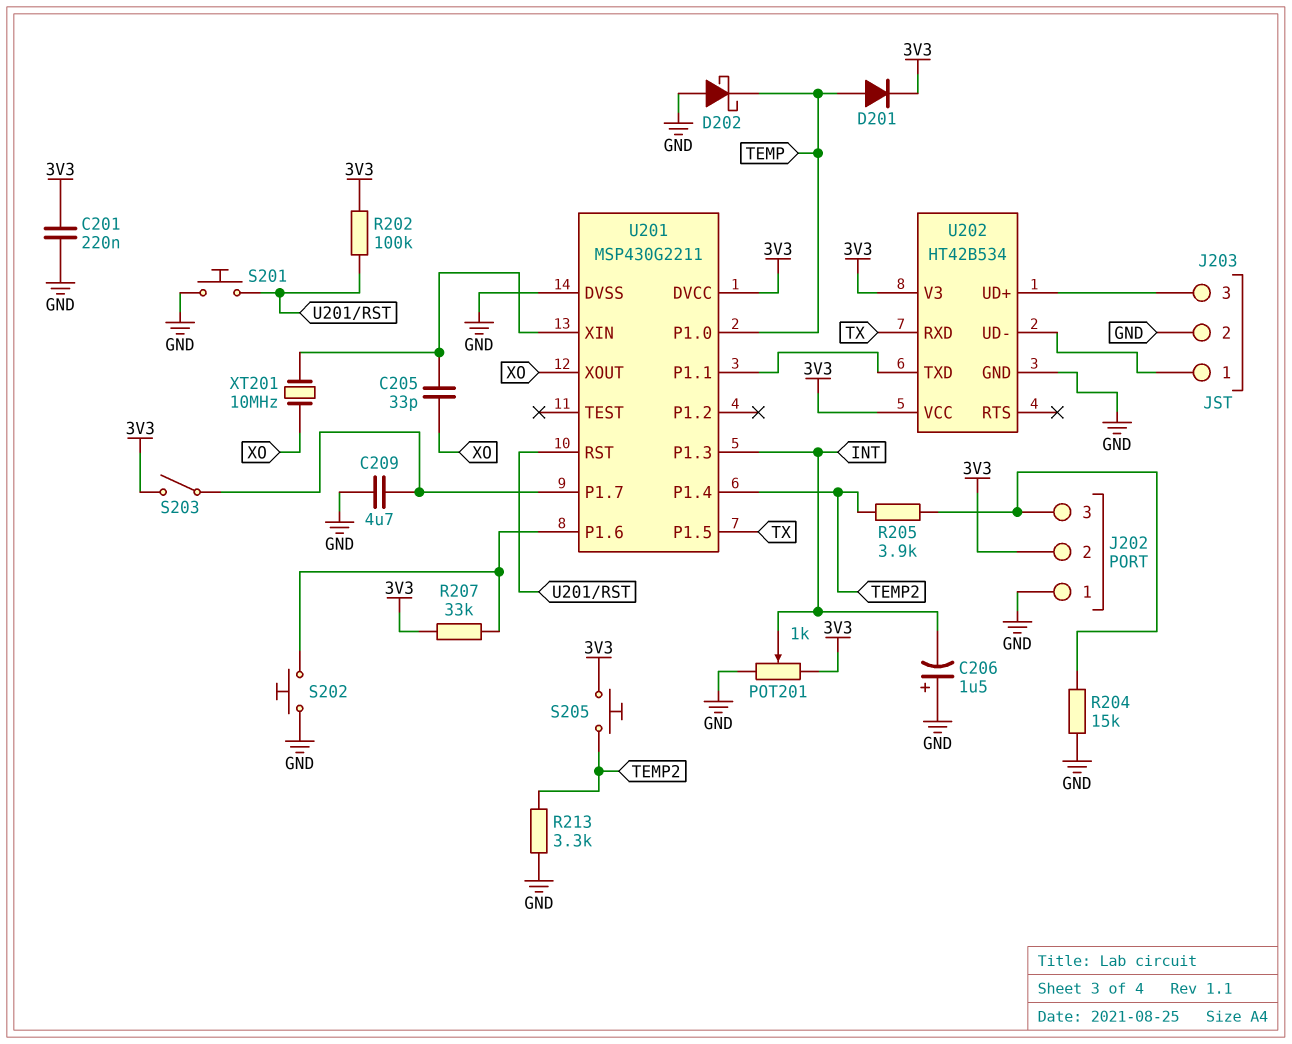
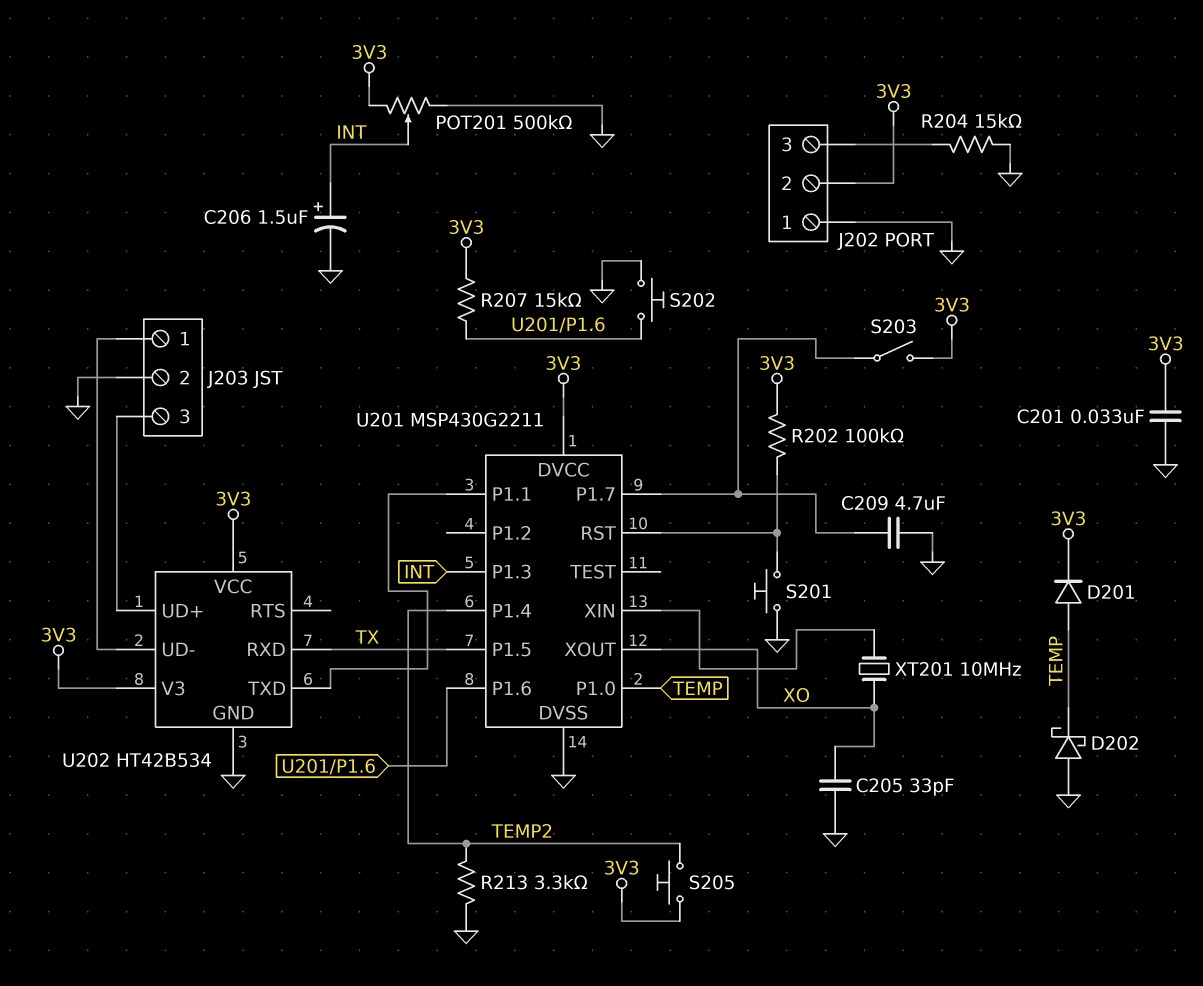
C201: 220nF (3V3, GND) -> 33nF (3V3, GND)
C205: 33pF (U201/XIN, XO) -> 33pF (GND, XO)
C206: 1.5uF (plus GND, minus INT) -> 1.5uF (plus INT, minus GND)
POT201: 1k (3V3, GND, wiper INT) -> 500k (3V3, GND, wiper INT)
R205: 3.9k (J202/3, TEMP2) -> none
R207: 33k (3V3, U201/P1.6) -> 15k (3V3, U201/P1.6)

